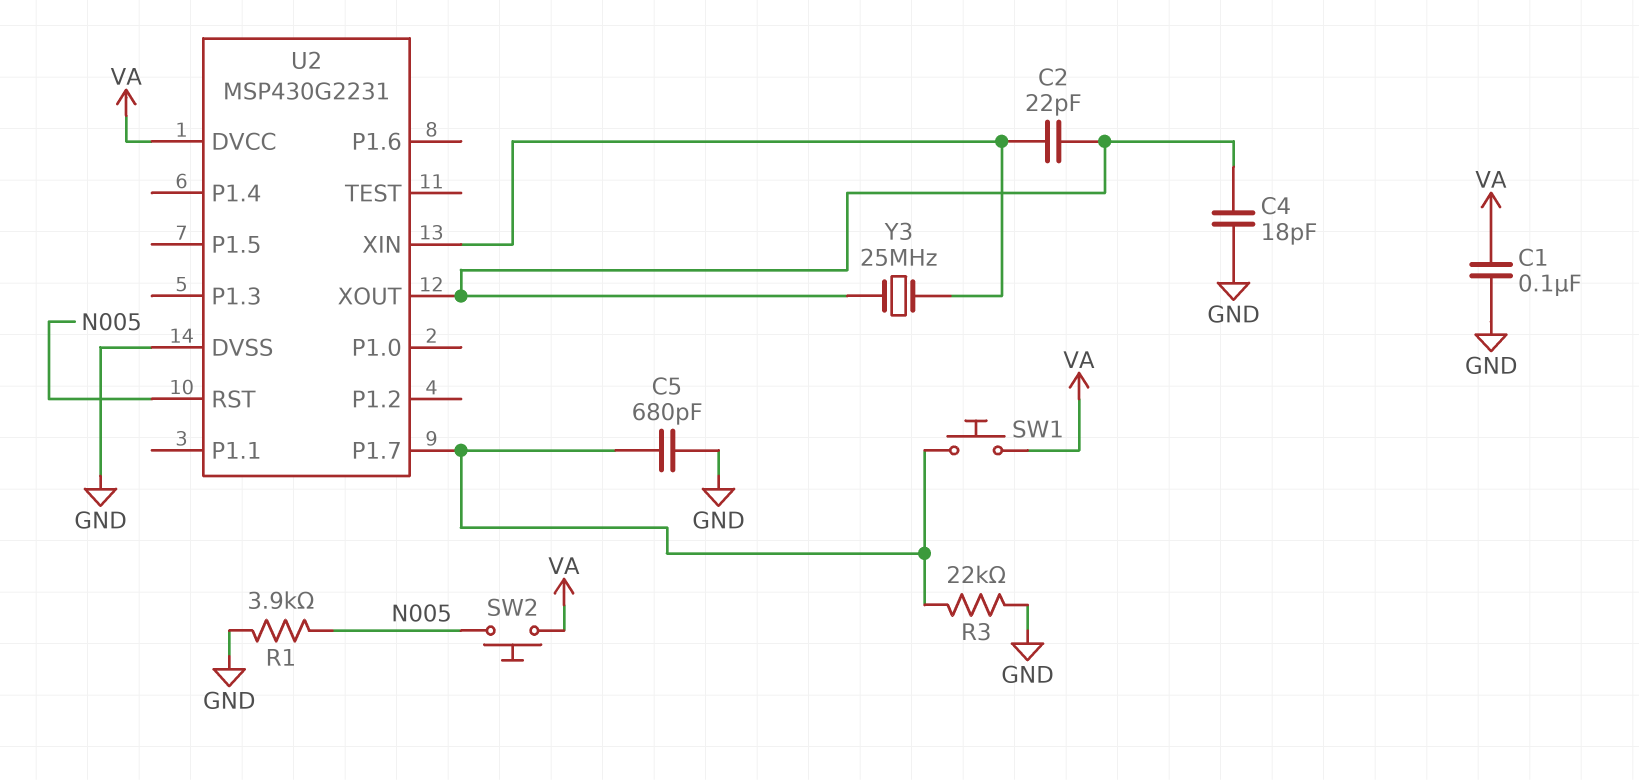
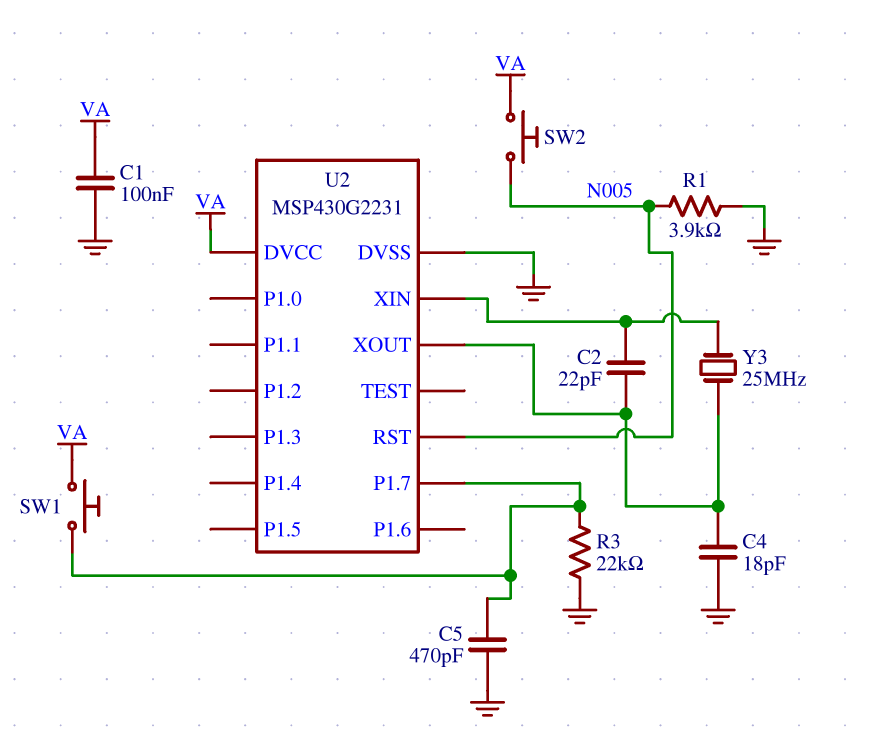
C5: 680pF (GND, U2/P1.7) -> 470pF (GND, U2/P1.7)

